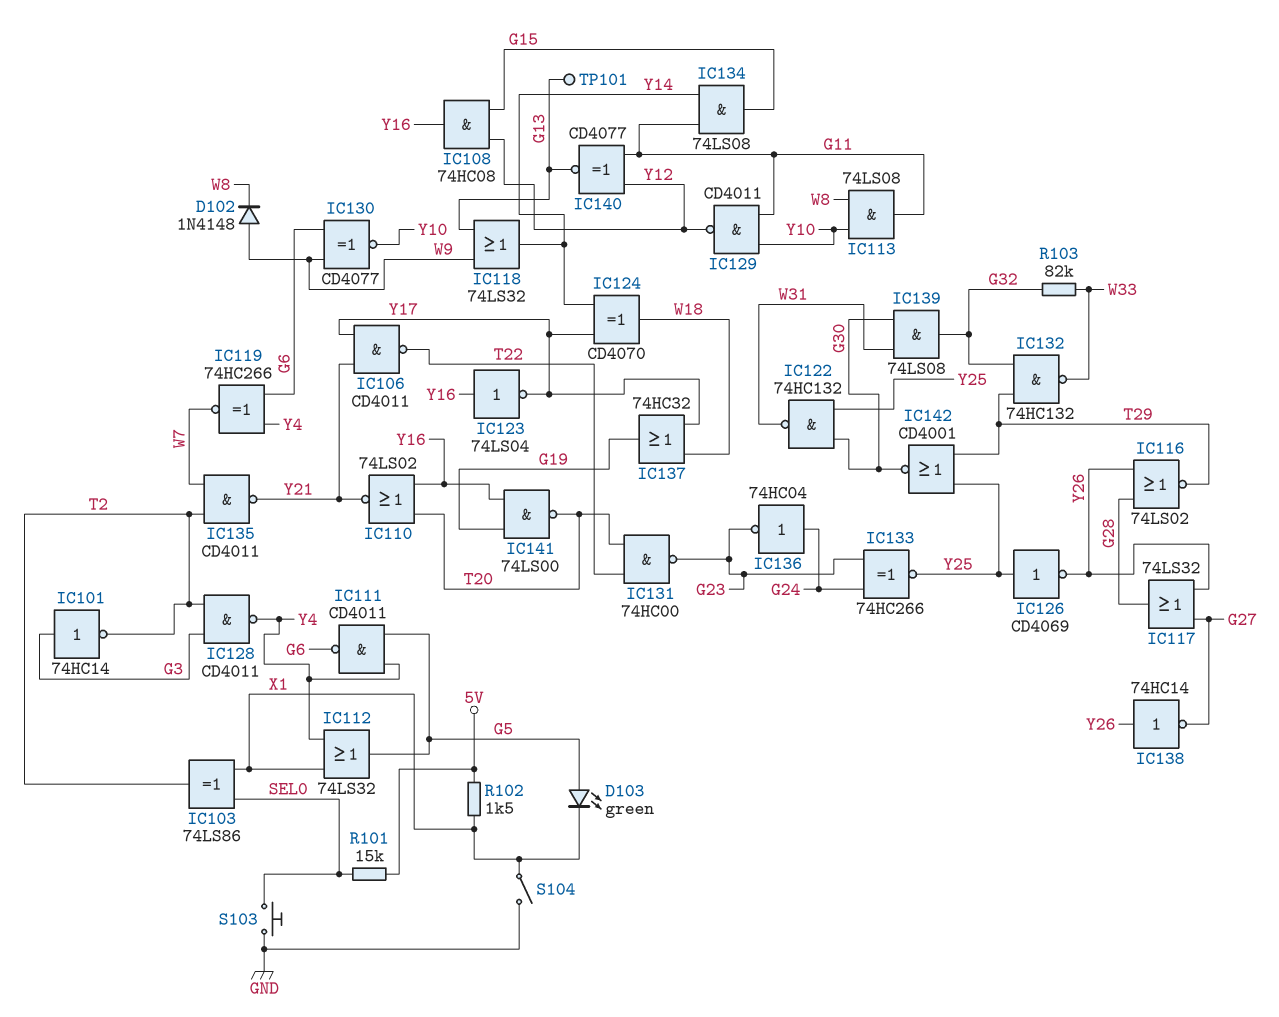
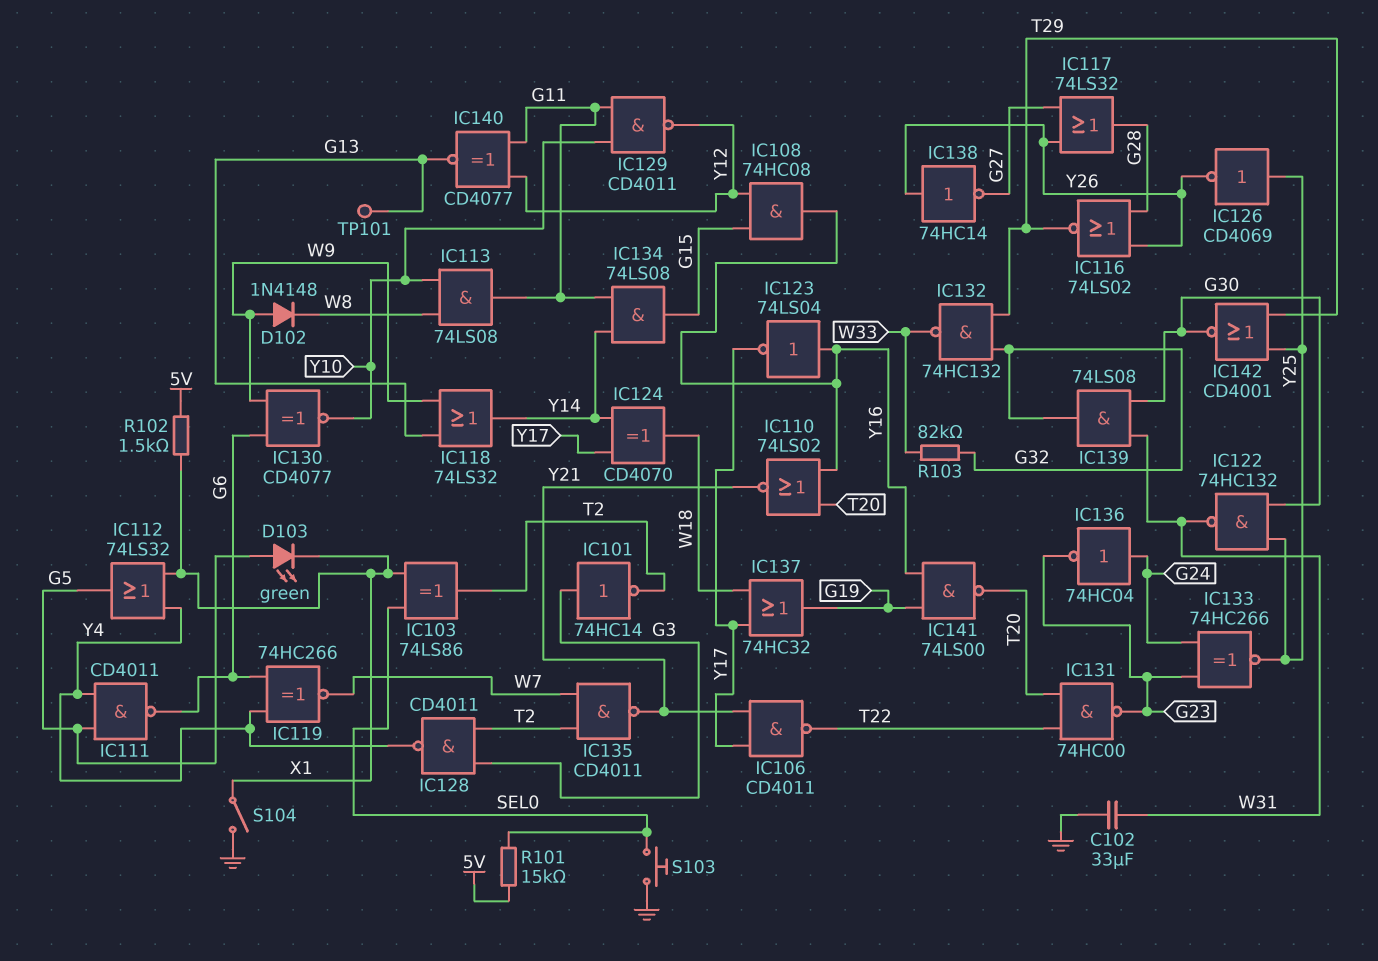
C102: none -> 33uF (GND, W31)

